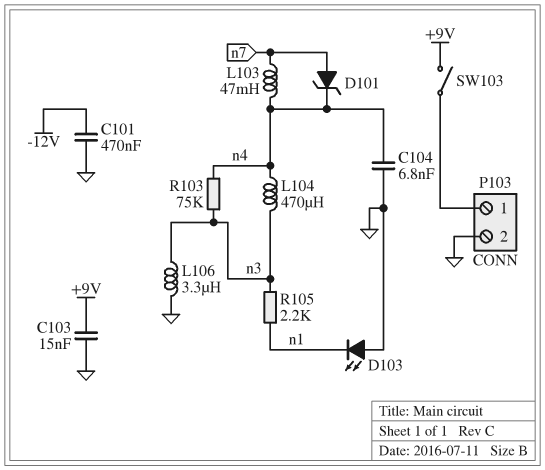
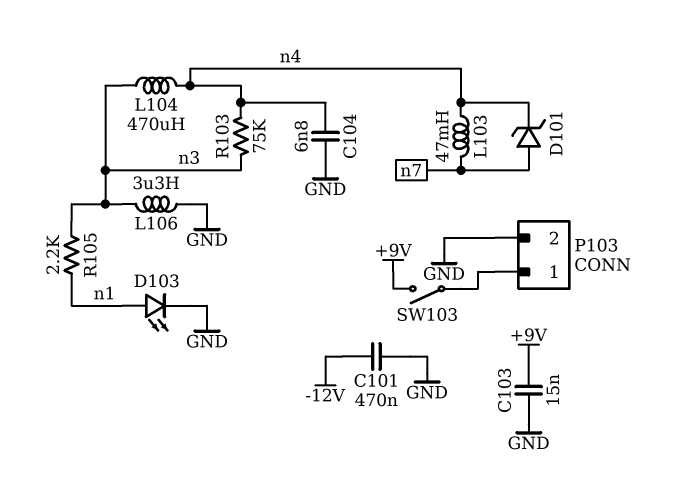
D103: LED (A GND, K n1) -> LED (A n1, K GND)

